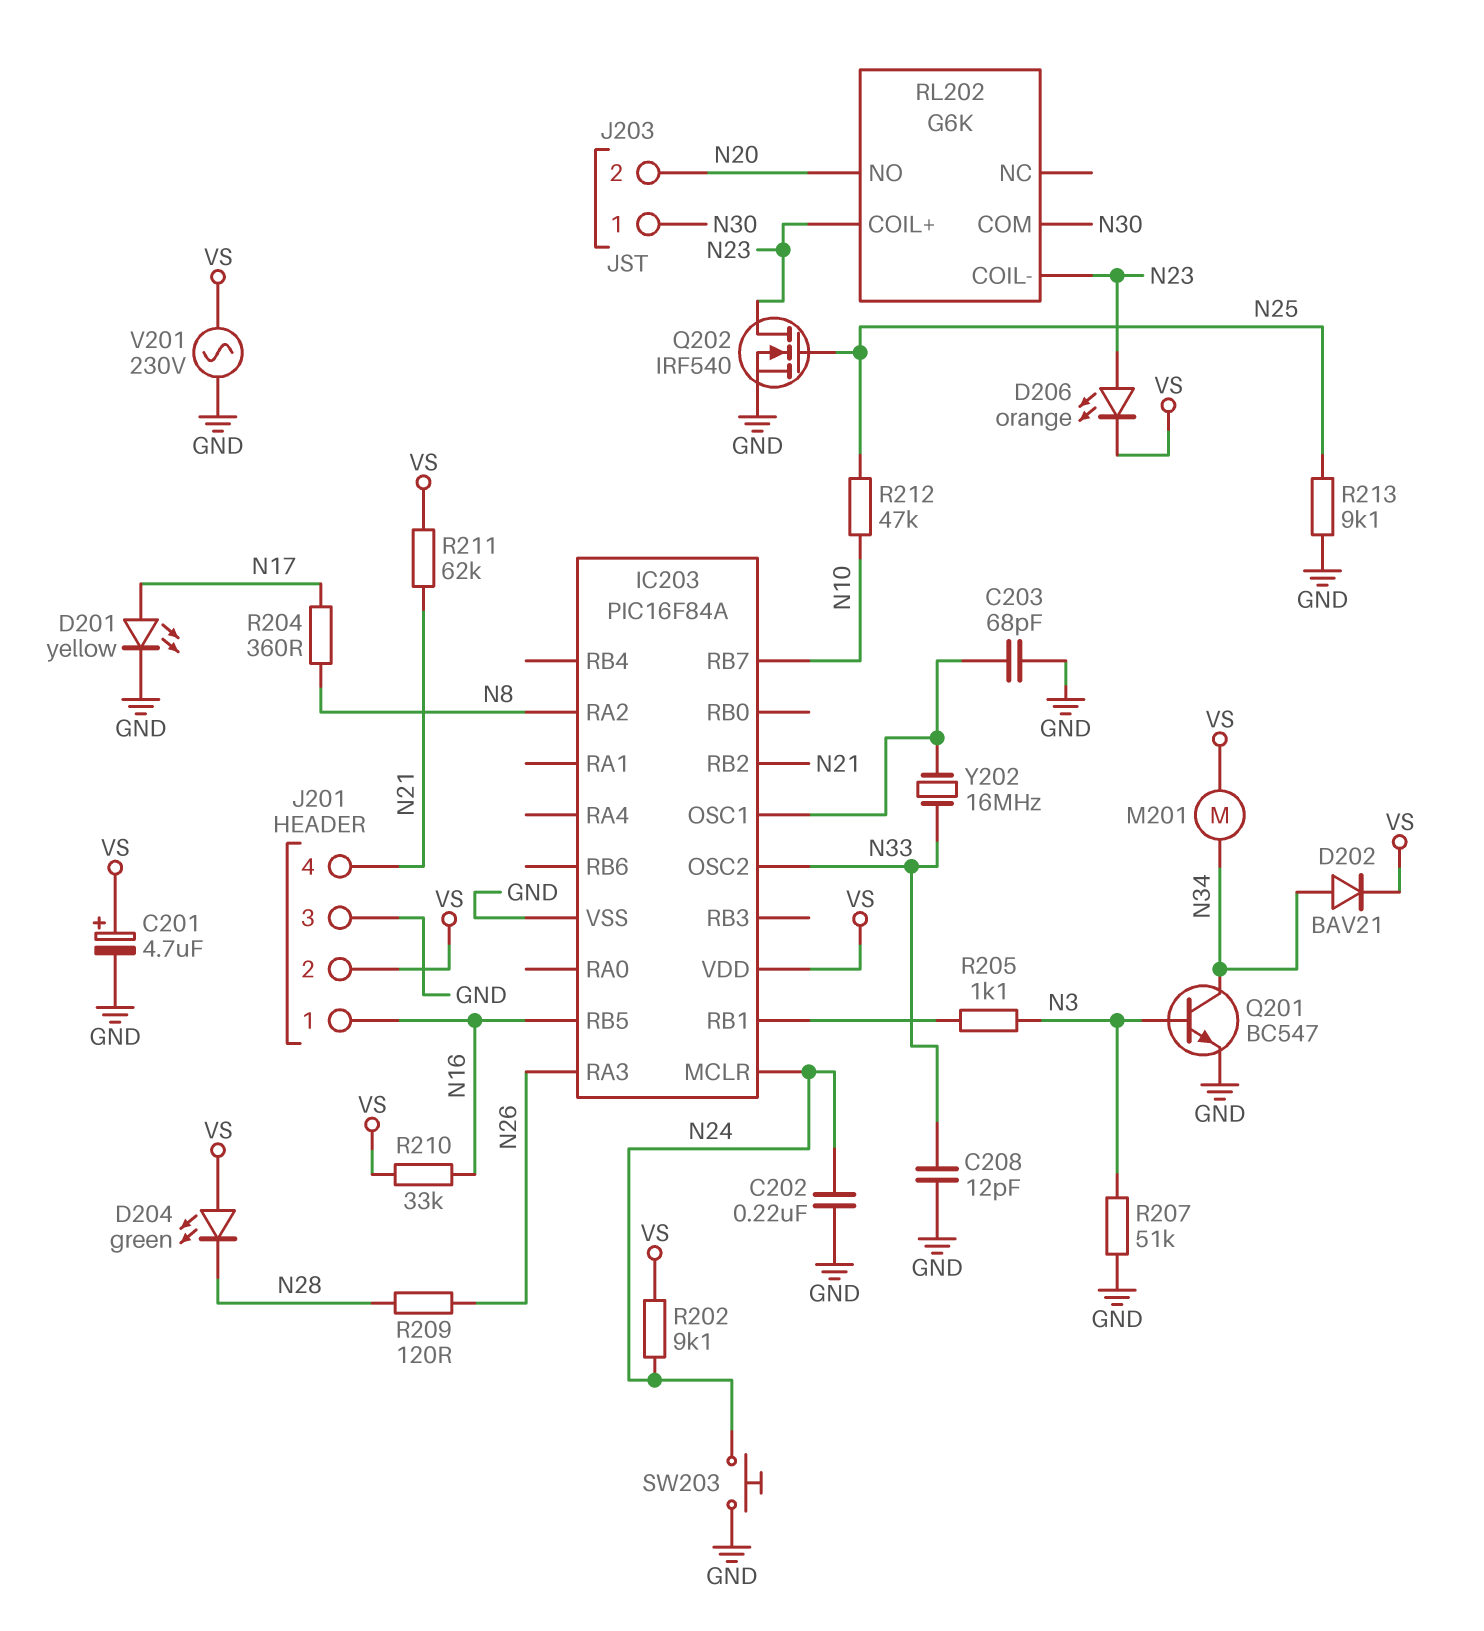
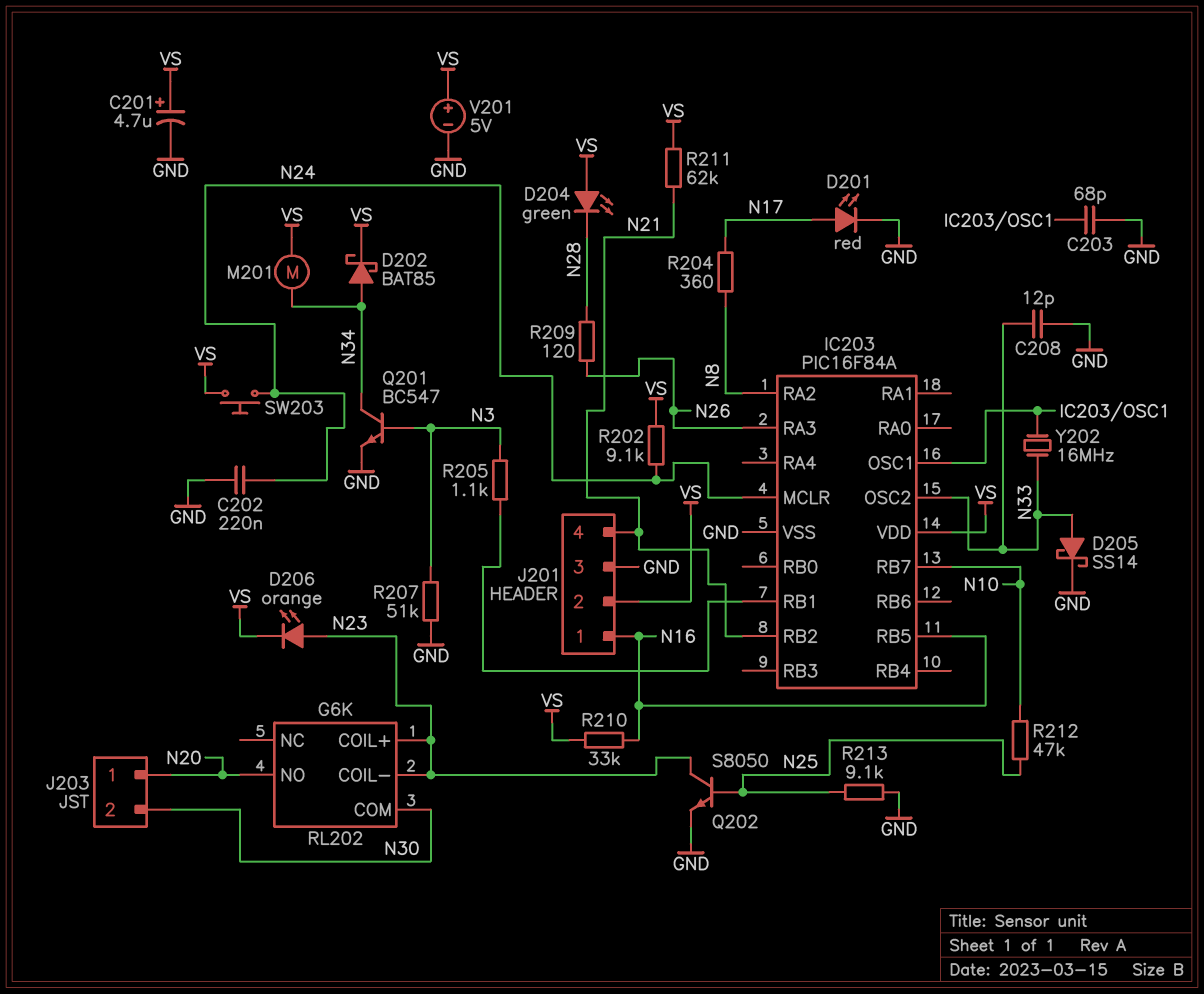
D201: LED yellow (A N17, K GND) -> LED red (A N17, K GND)
D202: diode BAV21 (A N34, K VS) -> schottky BAT85 (A N34, K VS)
D205: none -> schottky SS14 (A N33, K GND)
J203 pin 1: N30 -> N20
J203 pin 2: N20 -> N30
Q202: NMOS IRF540 (G N25, D N23, S GND) -> NPN S8050 (B N25, C N23, E GND)
SW203: button (GND, N24) -> button (N24, VS)
V201: AC 230V (GND, VS) -> 5V (plus VS, minus GND)

